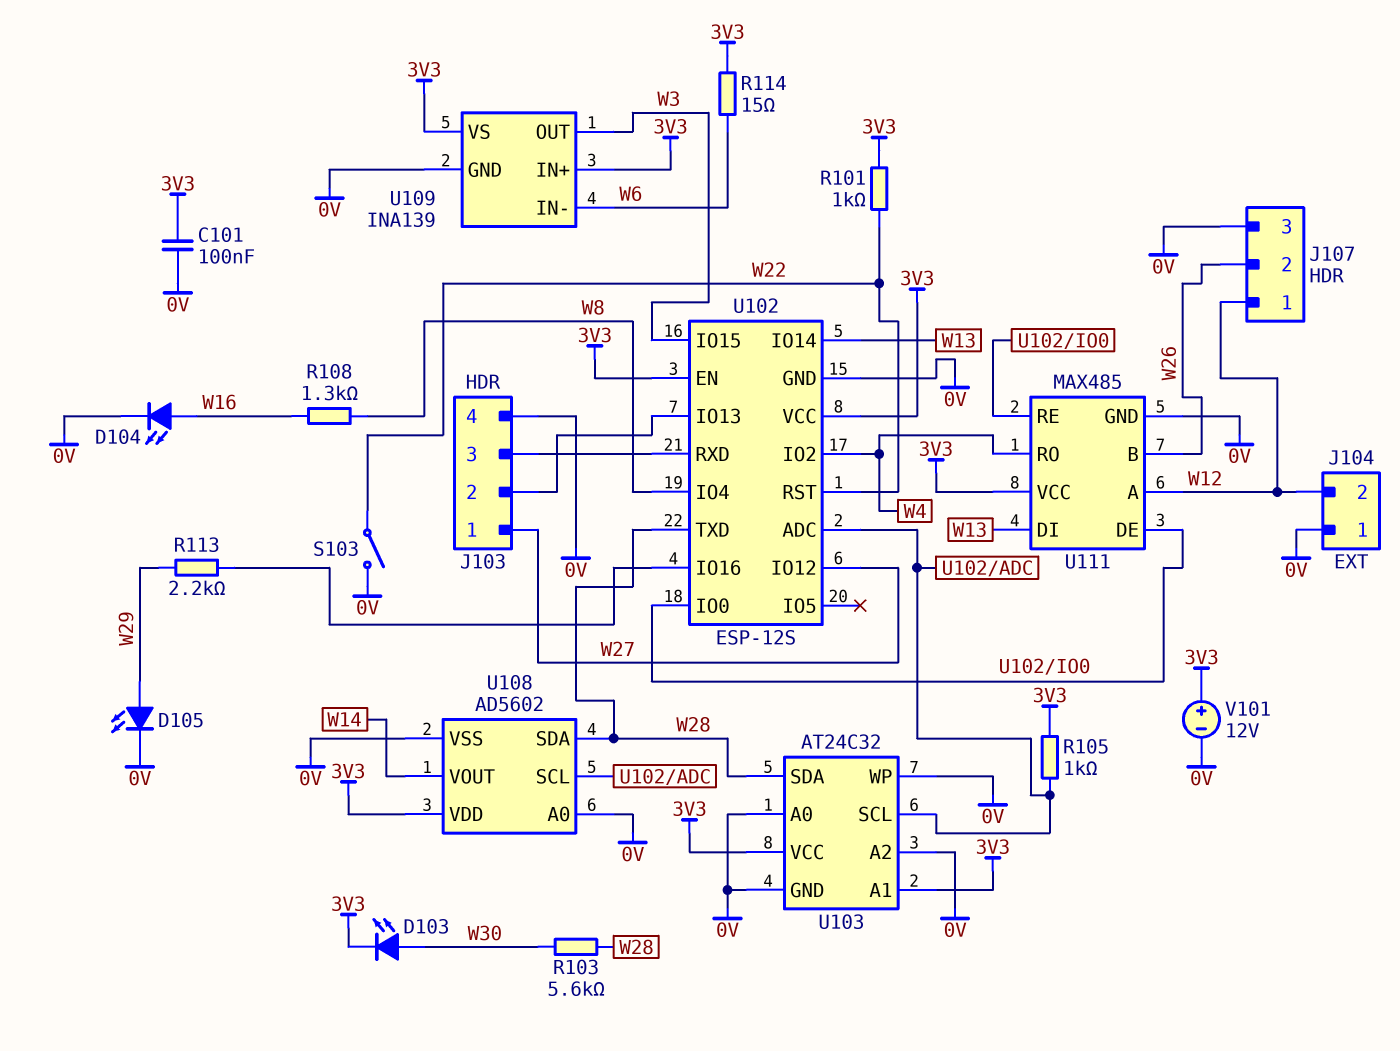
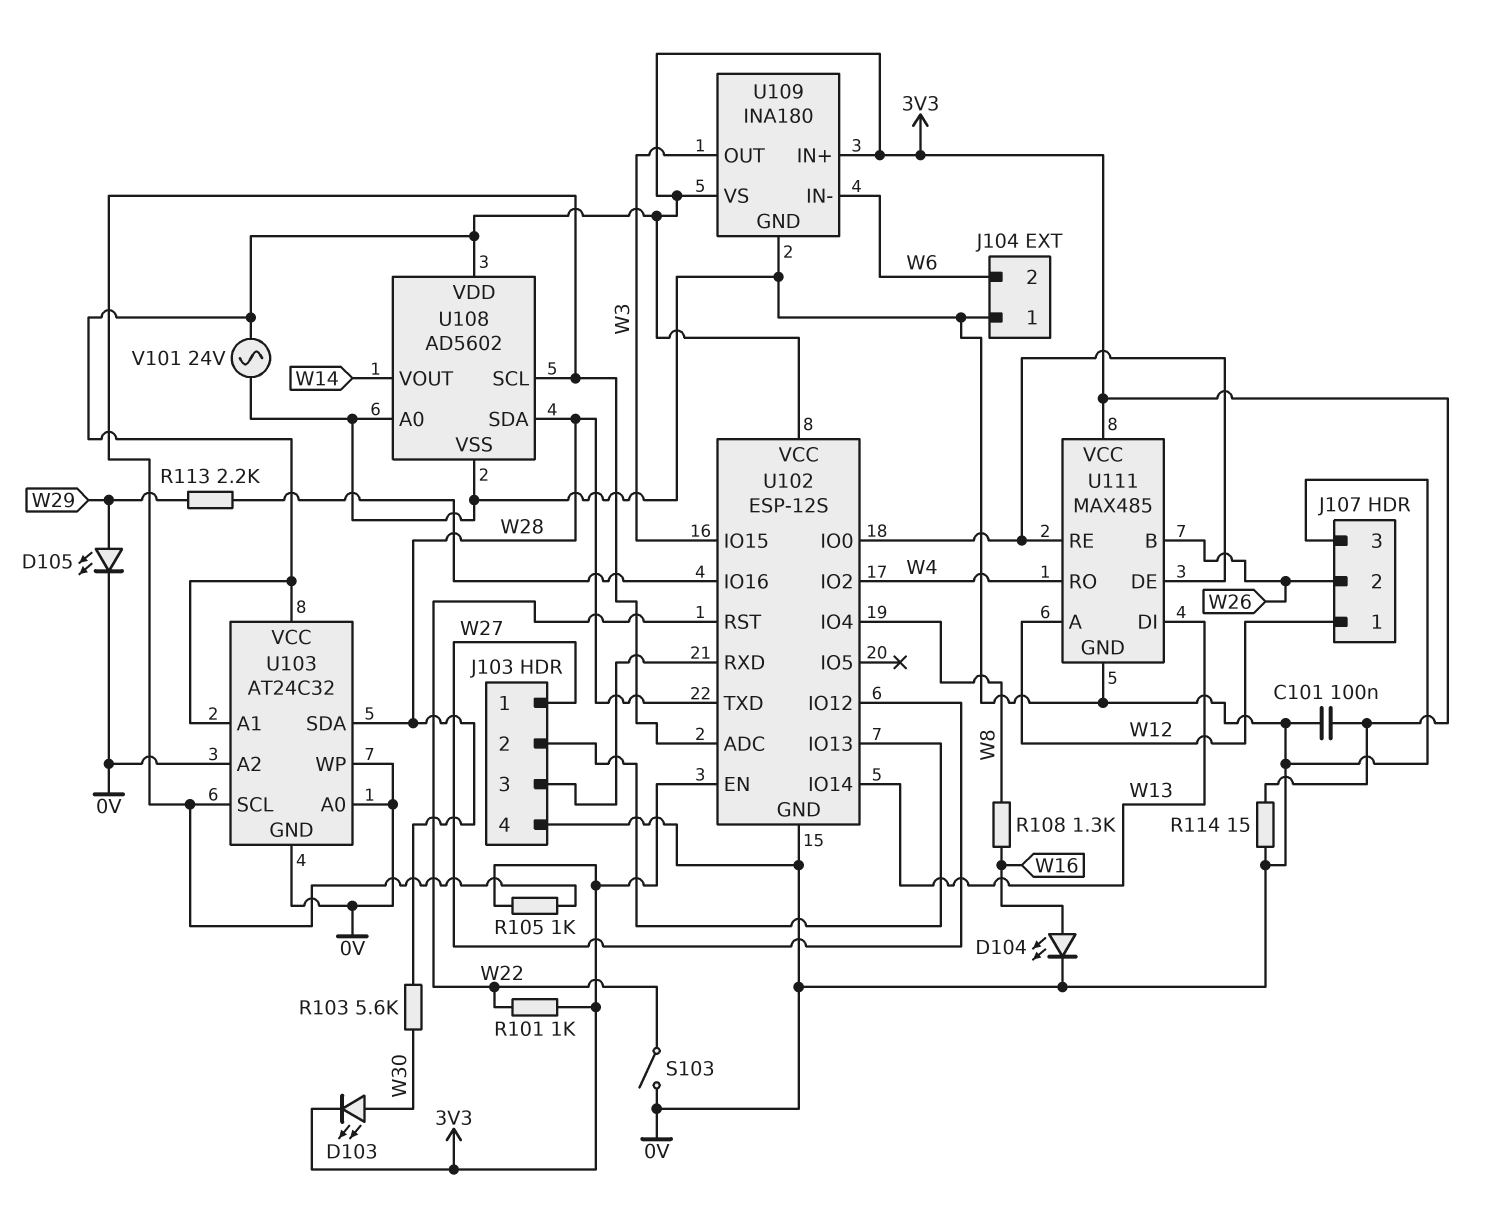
J104 pin 2: W12 -> W6
R114: 15 (3V3, W6) -> 15 (0V, 3V3)
U109: INA139 -> INA180
V101: 12V (plus 3V3, minus 0V) -> AC 24V (0V, 3V3)

